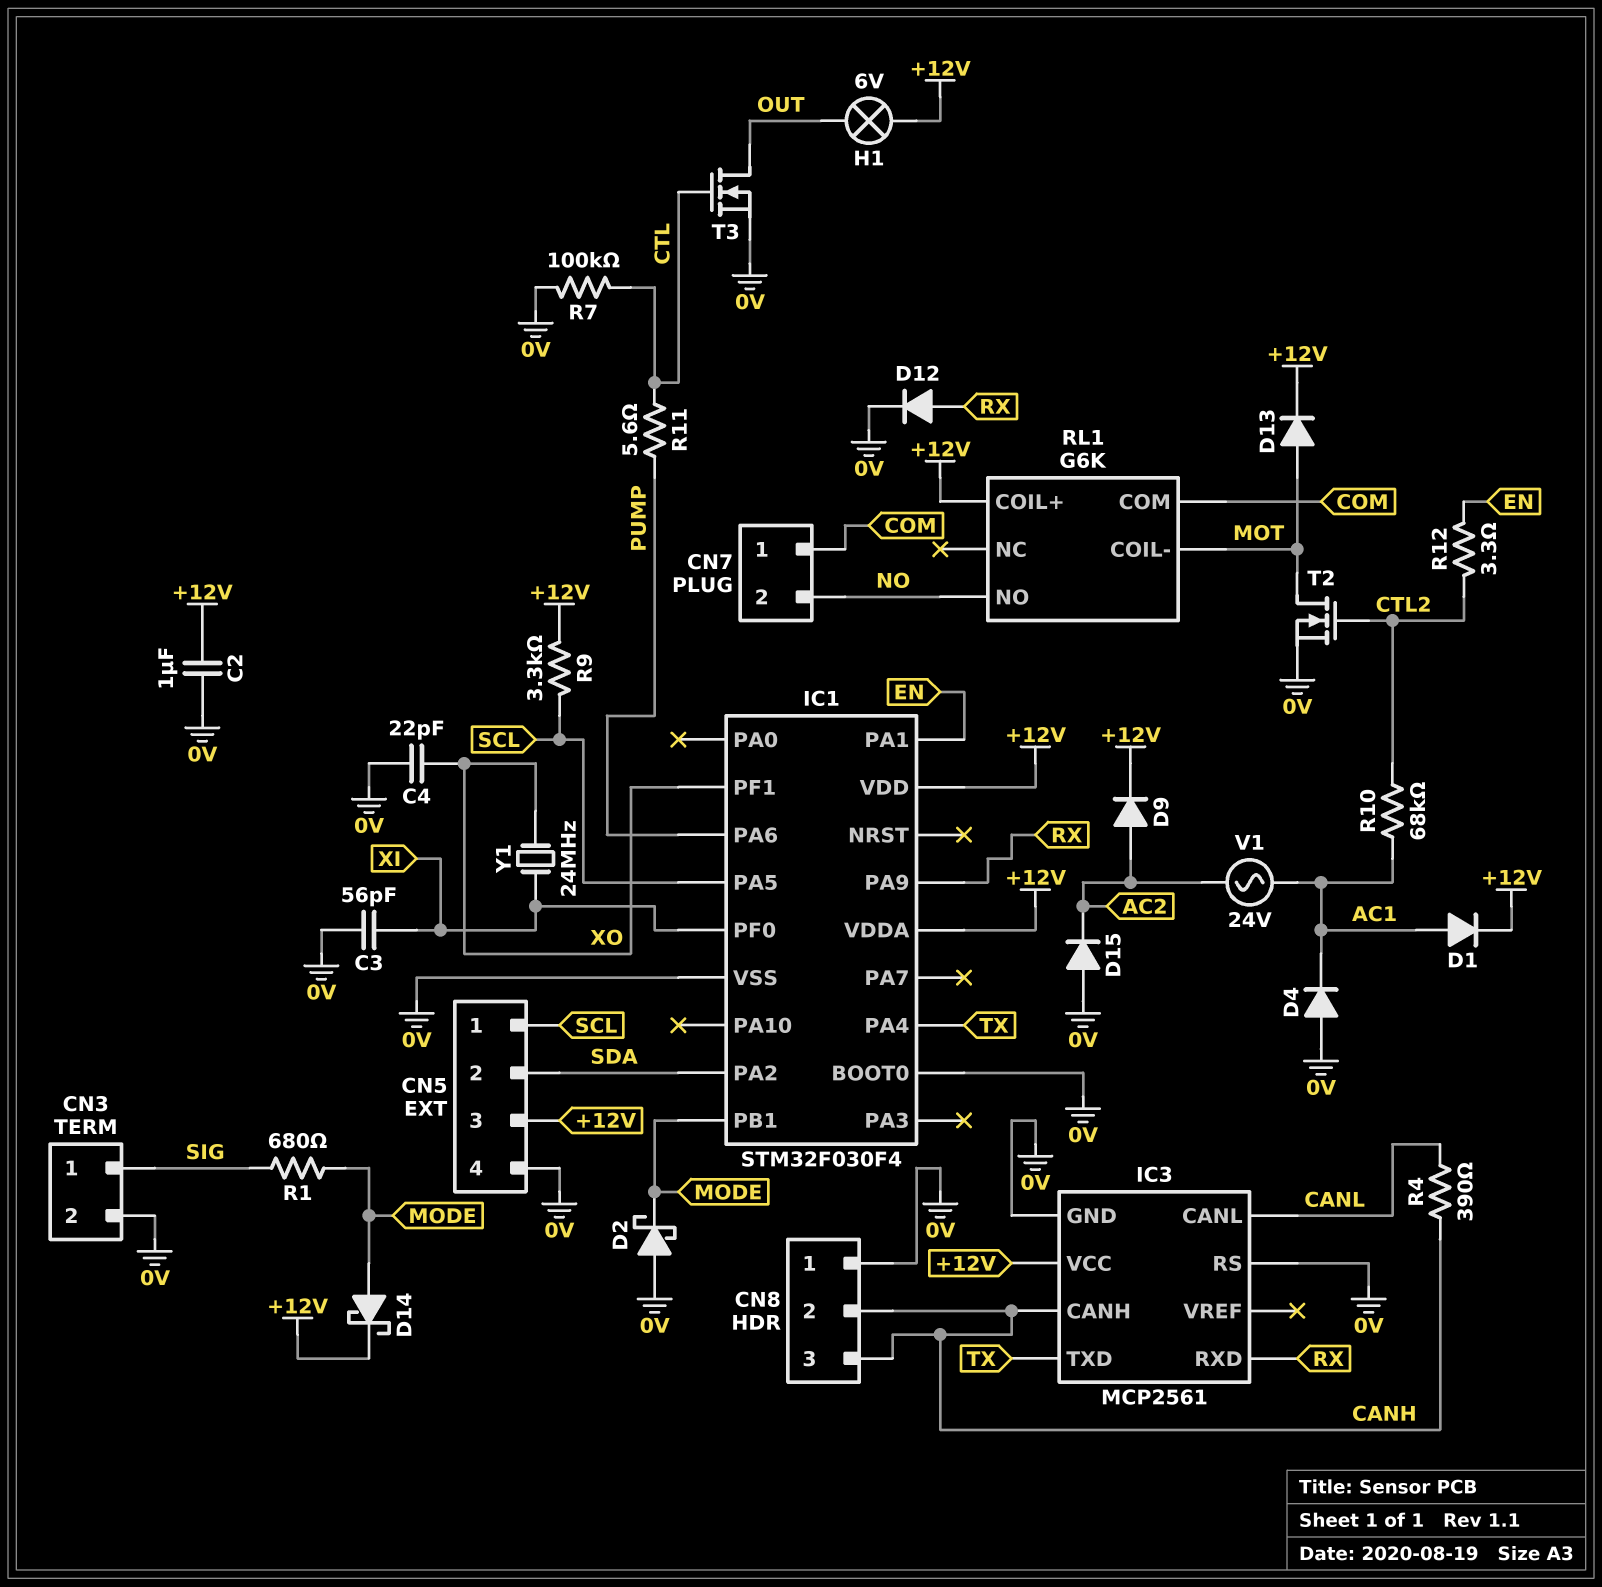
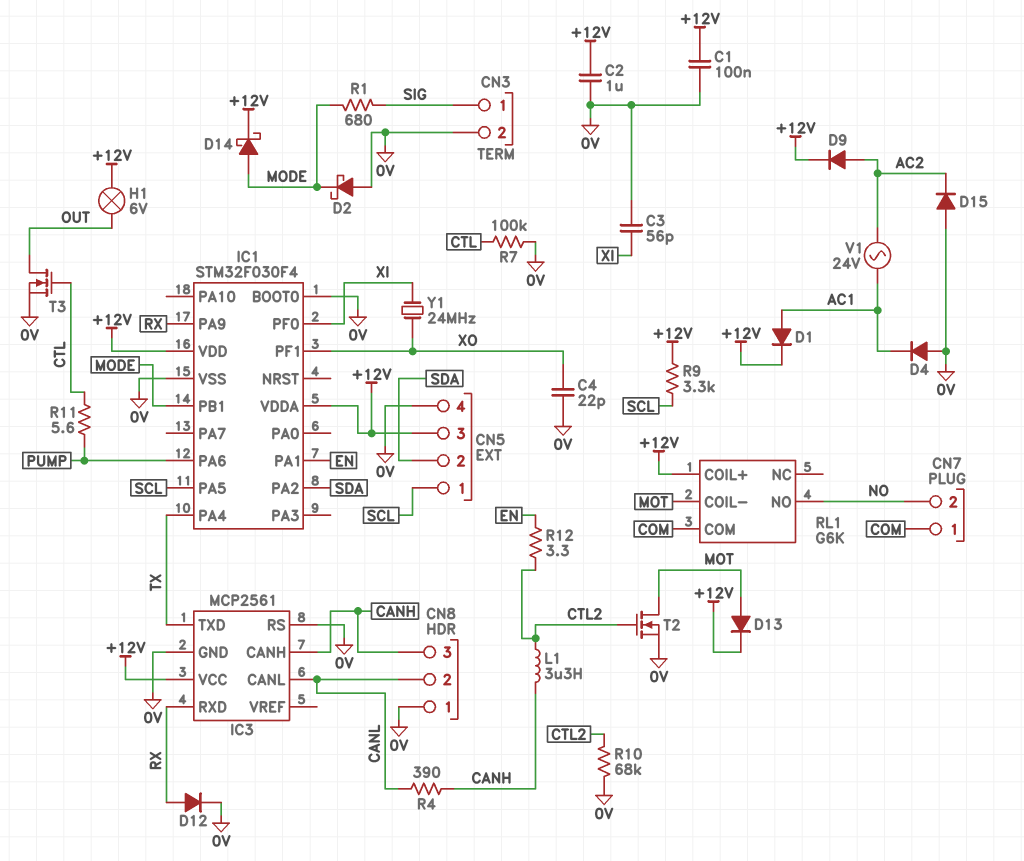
C1: none -> 100nF (+12V, 0V)
CN8 pin 2: CANH -> CANL
L1: none -> 3.3uH (CANH, CTL2)
R10: 68k (AC1, CTL2) -> 68k (0V, CTL2)

